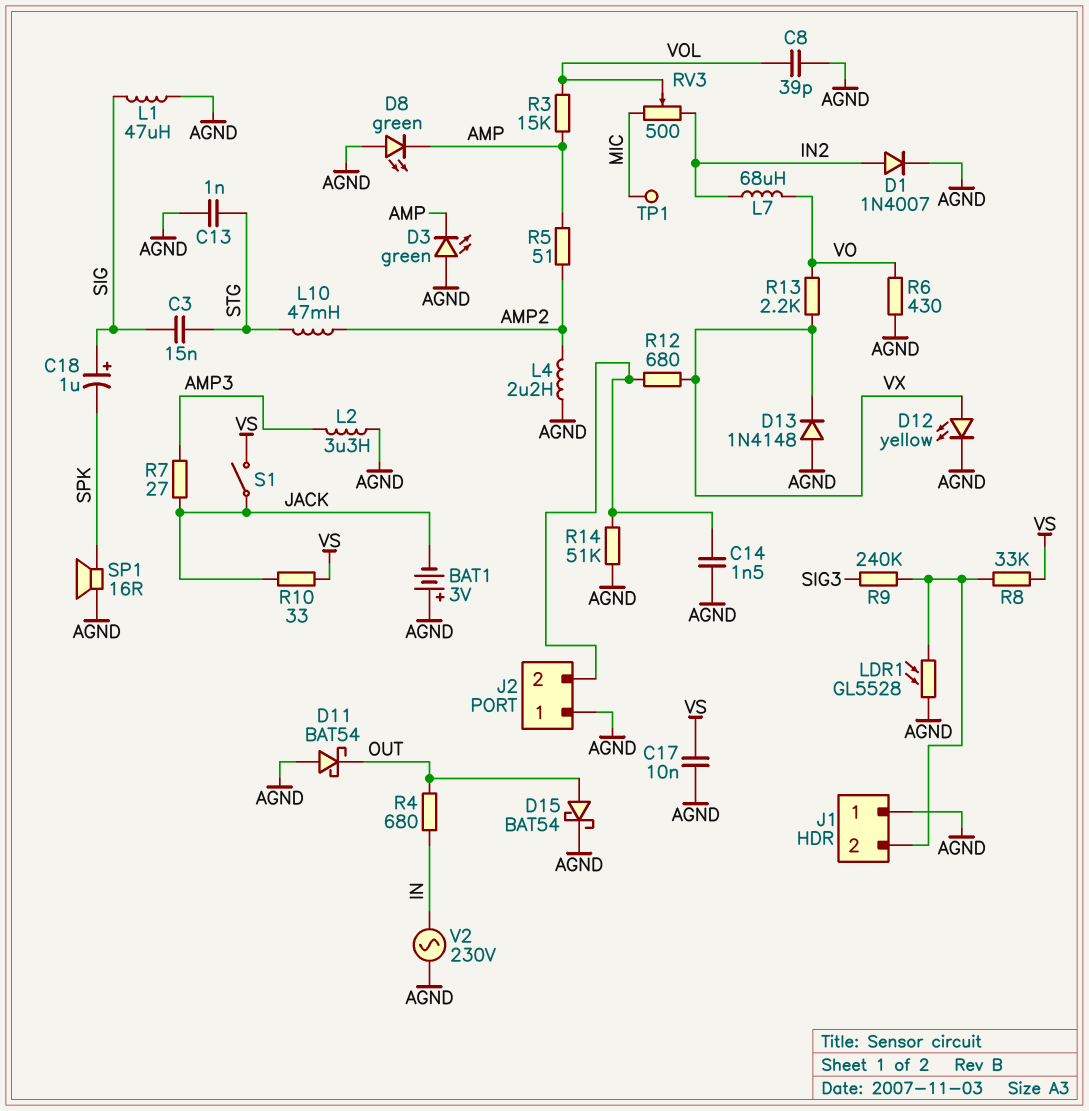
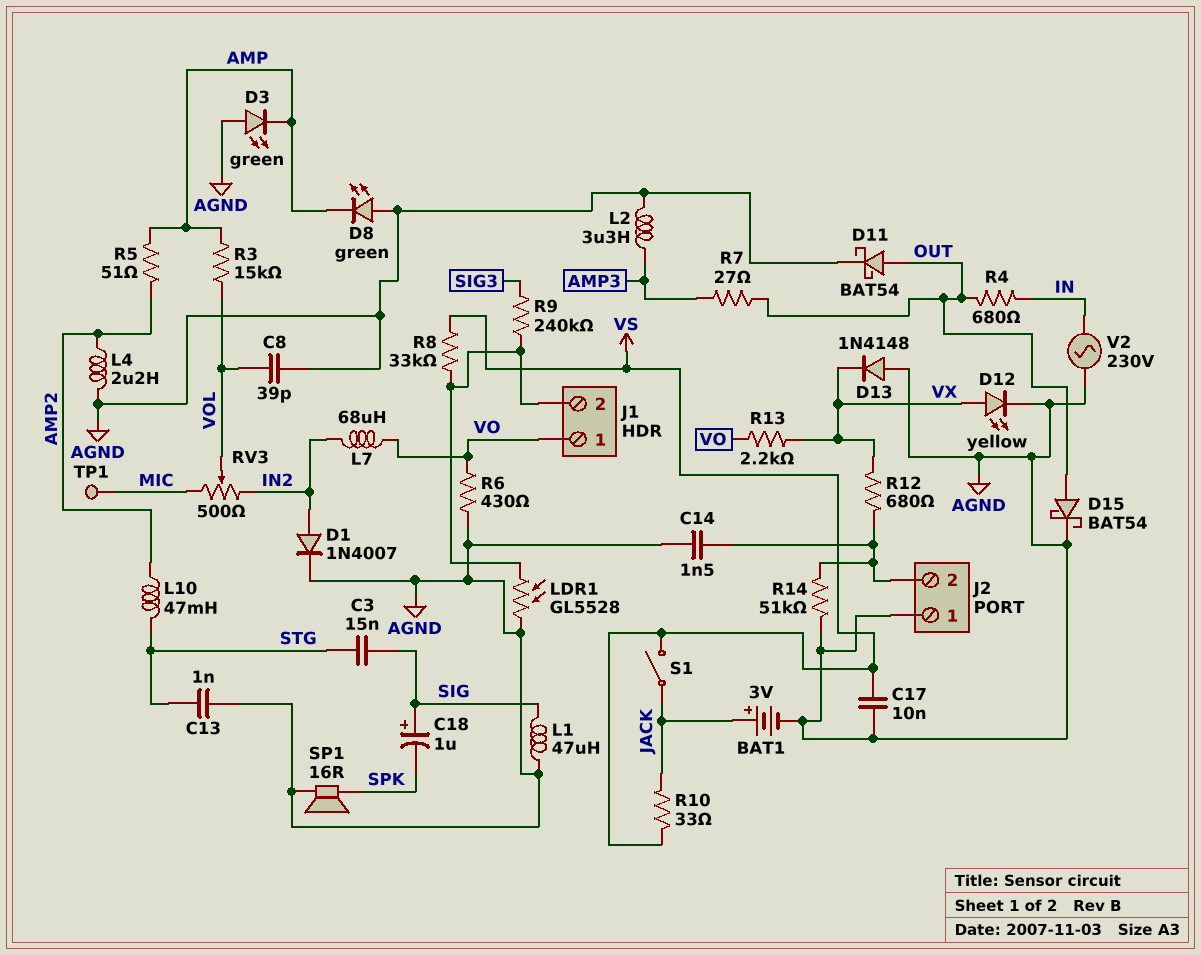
BAT1: 3V (plus AGND, minus JACK) -> 3V (plus JACK, minus AGND)
D11: schottky BAT54 (A AGND, K OUT) -> schottky BAT54 (A OUT, K AGND)
J1 pin 1: AGND -> VO
R7: 27 (AMP3, JACK) -> 27 (AMP3, OUT)

